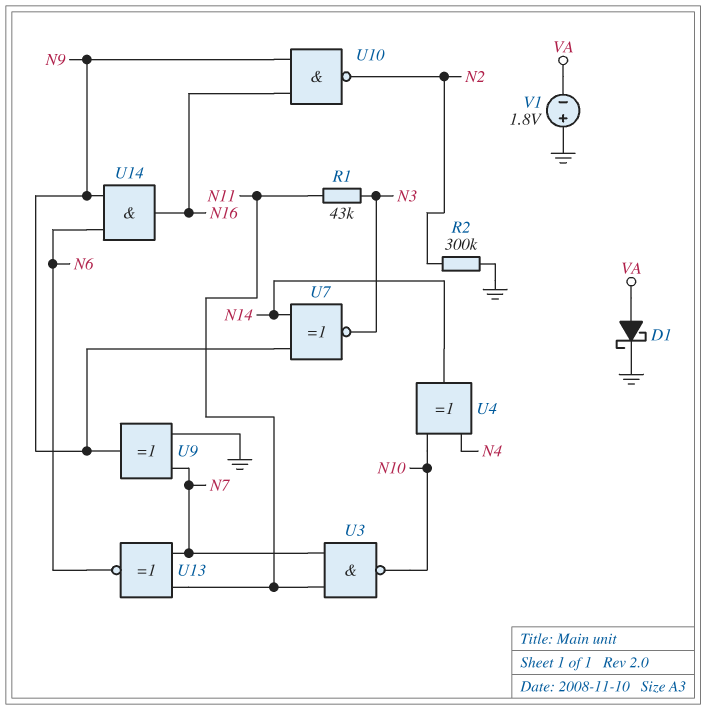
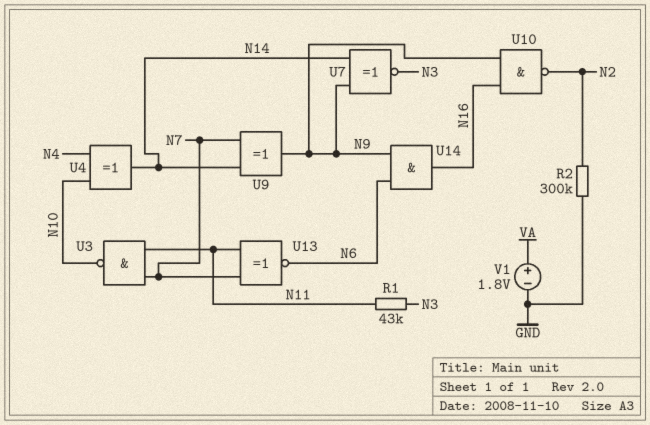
D1: schottky (A VA, K GND) -> none
U9: XOR (in GND, in N7, out N9) -> XOR (in N7, in N14, out N9)
V1: 1.8V (plus GND, minus VA) -> 1.8V (plus VA, minus GND)

